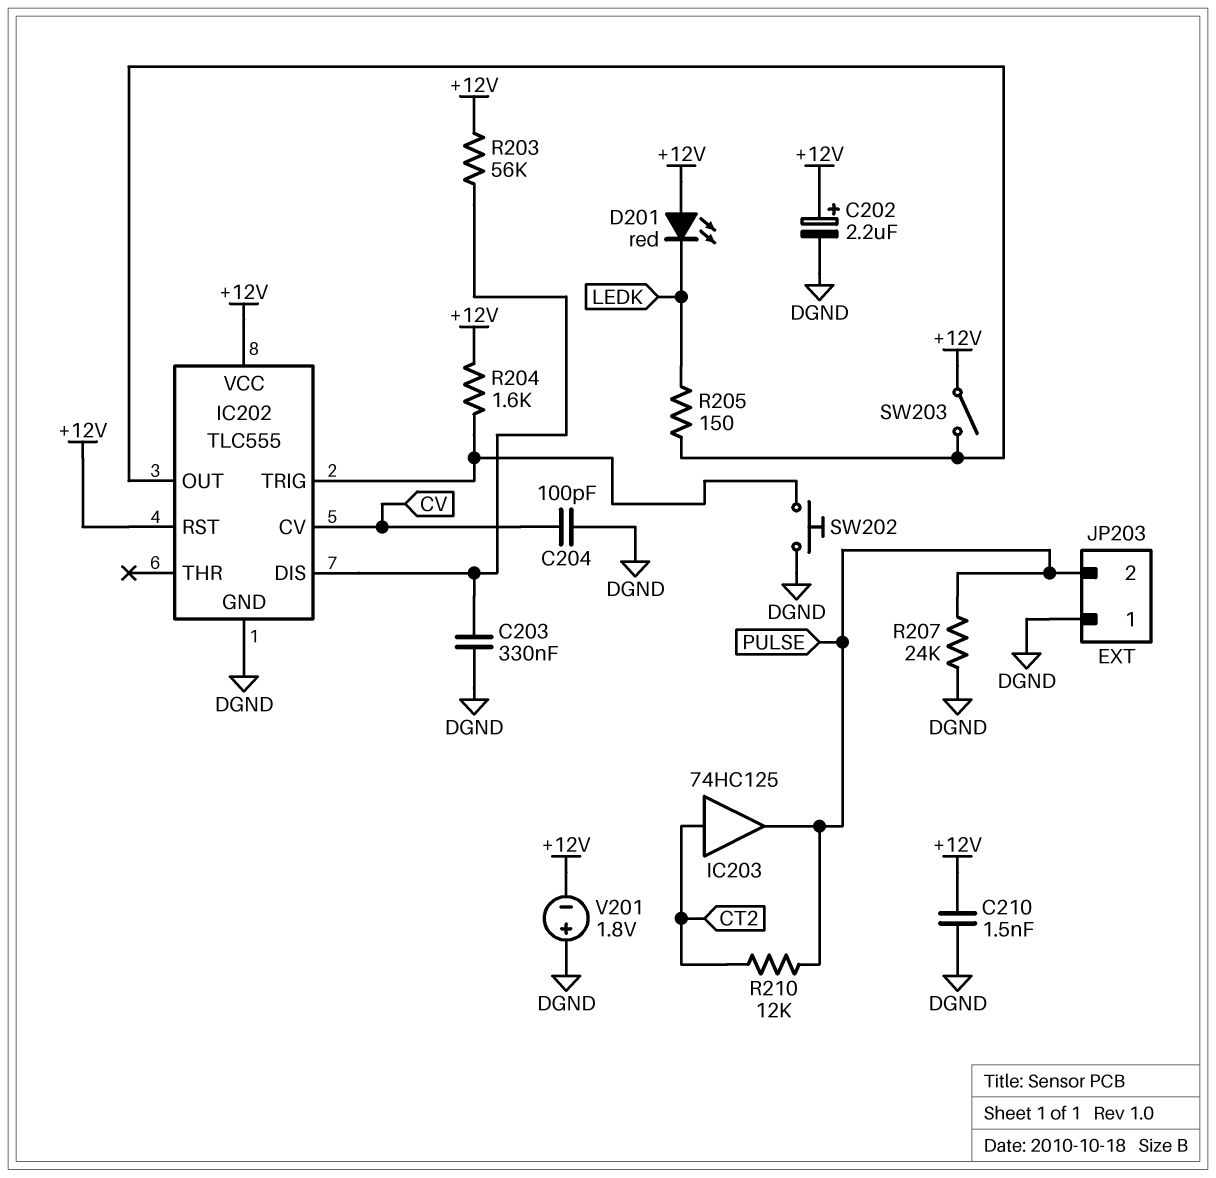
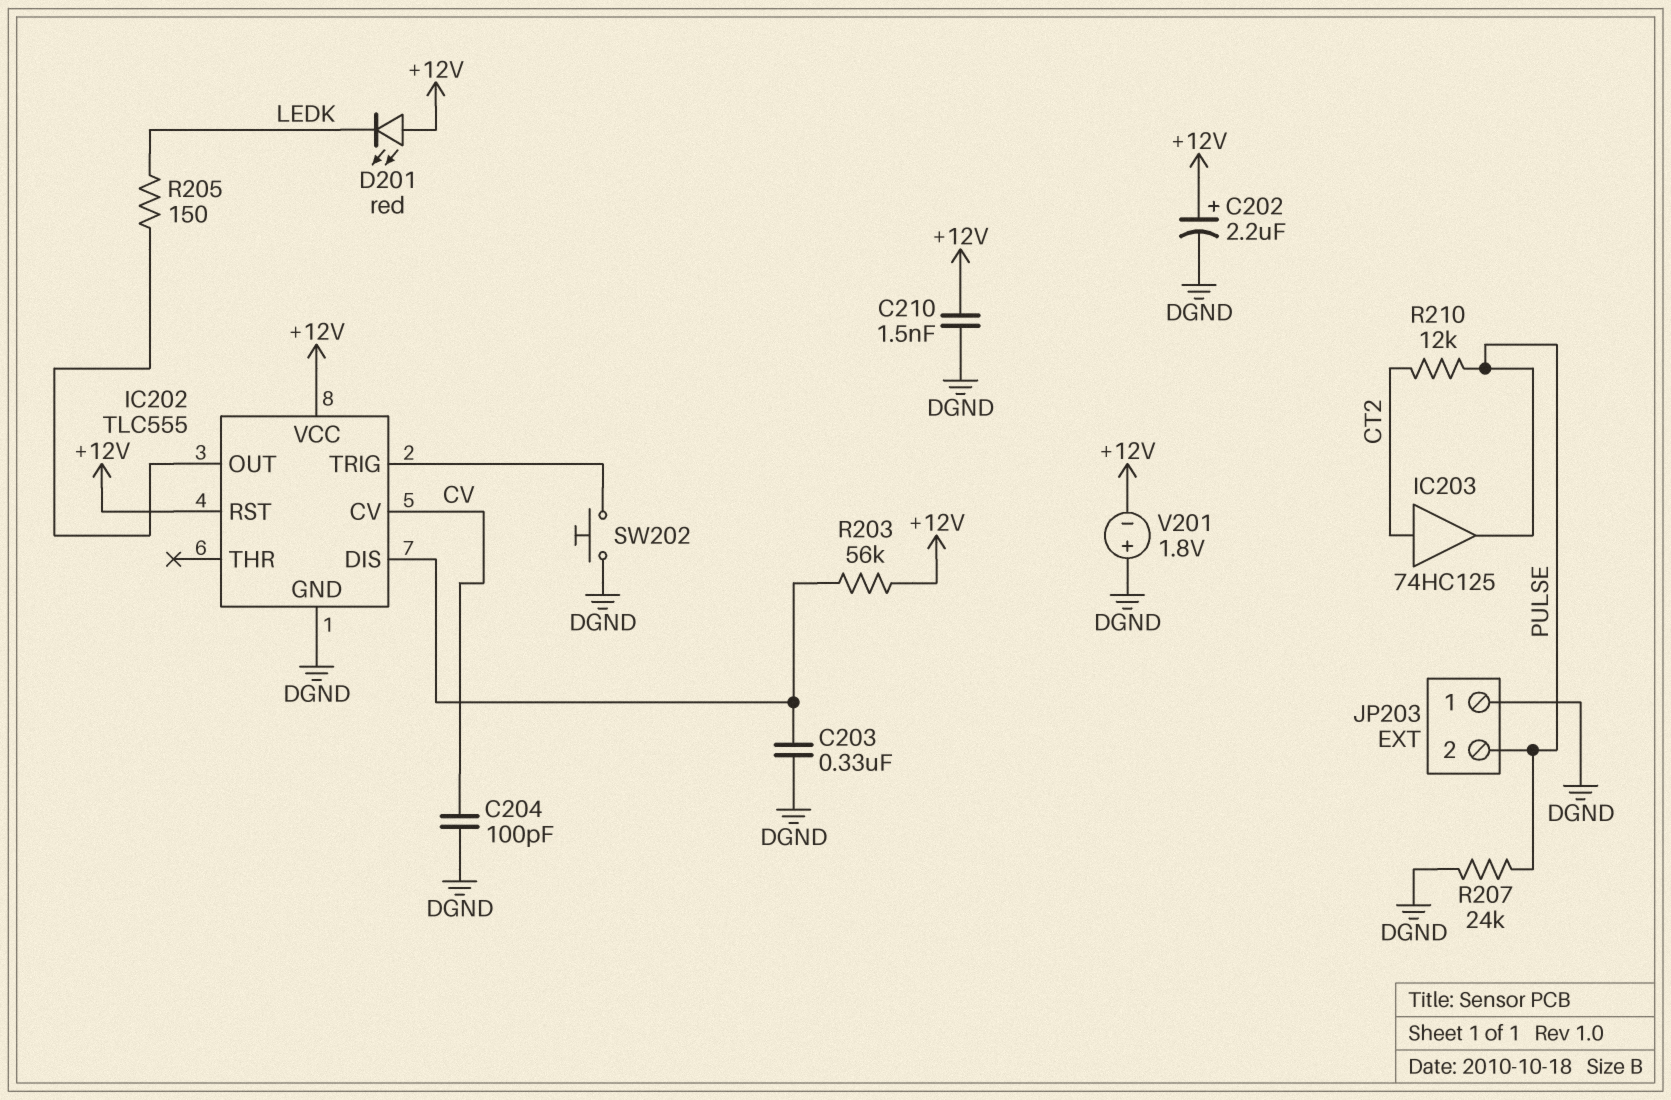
R204: 1.6k (+12V, IC202/TRIG) -> none
SW203: switch (+12V, IC202/OUT) -> none

